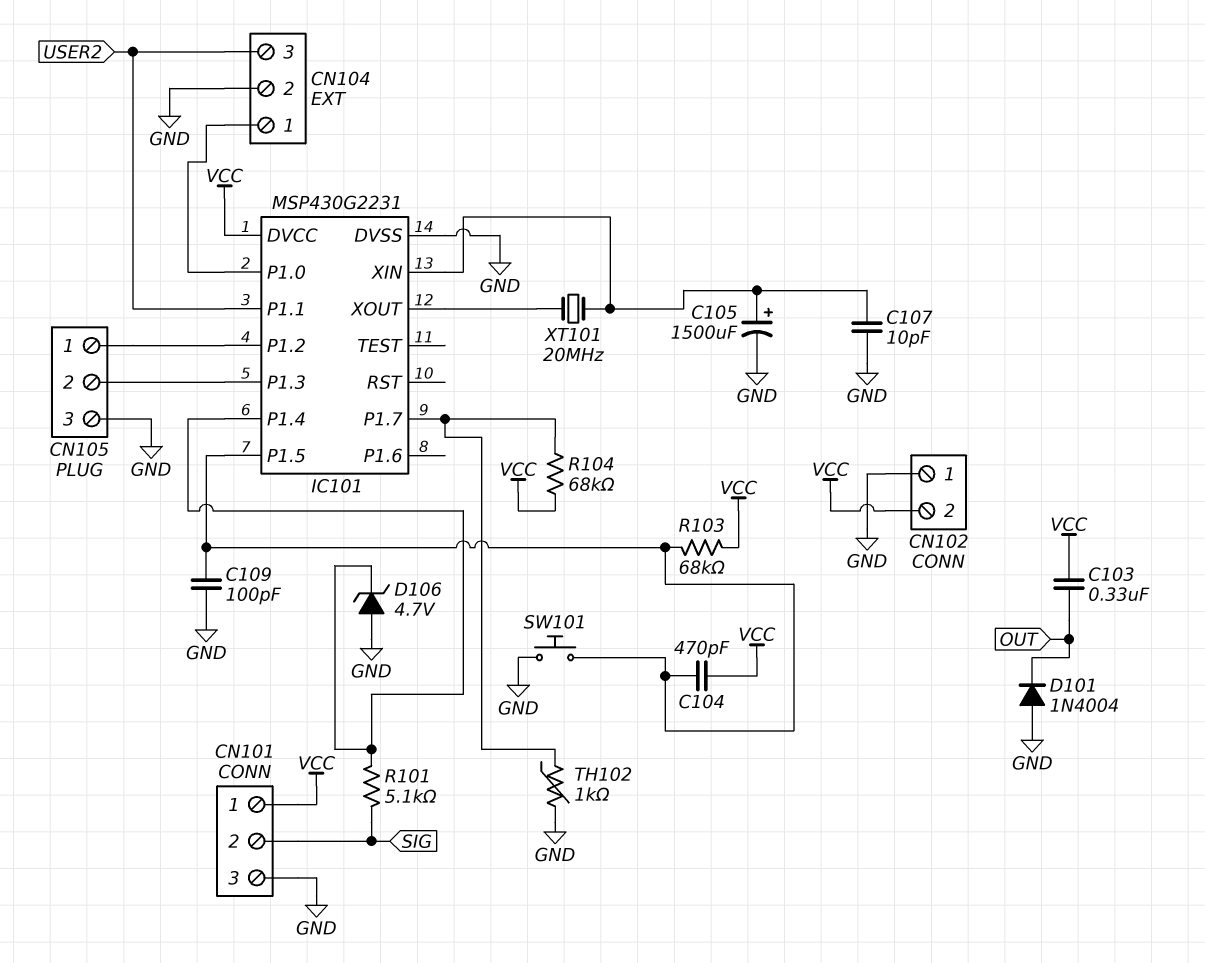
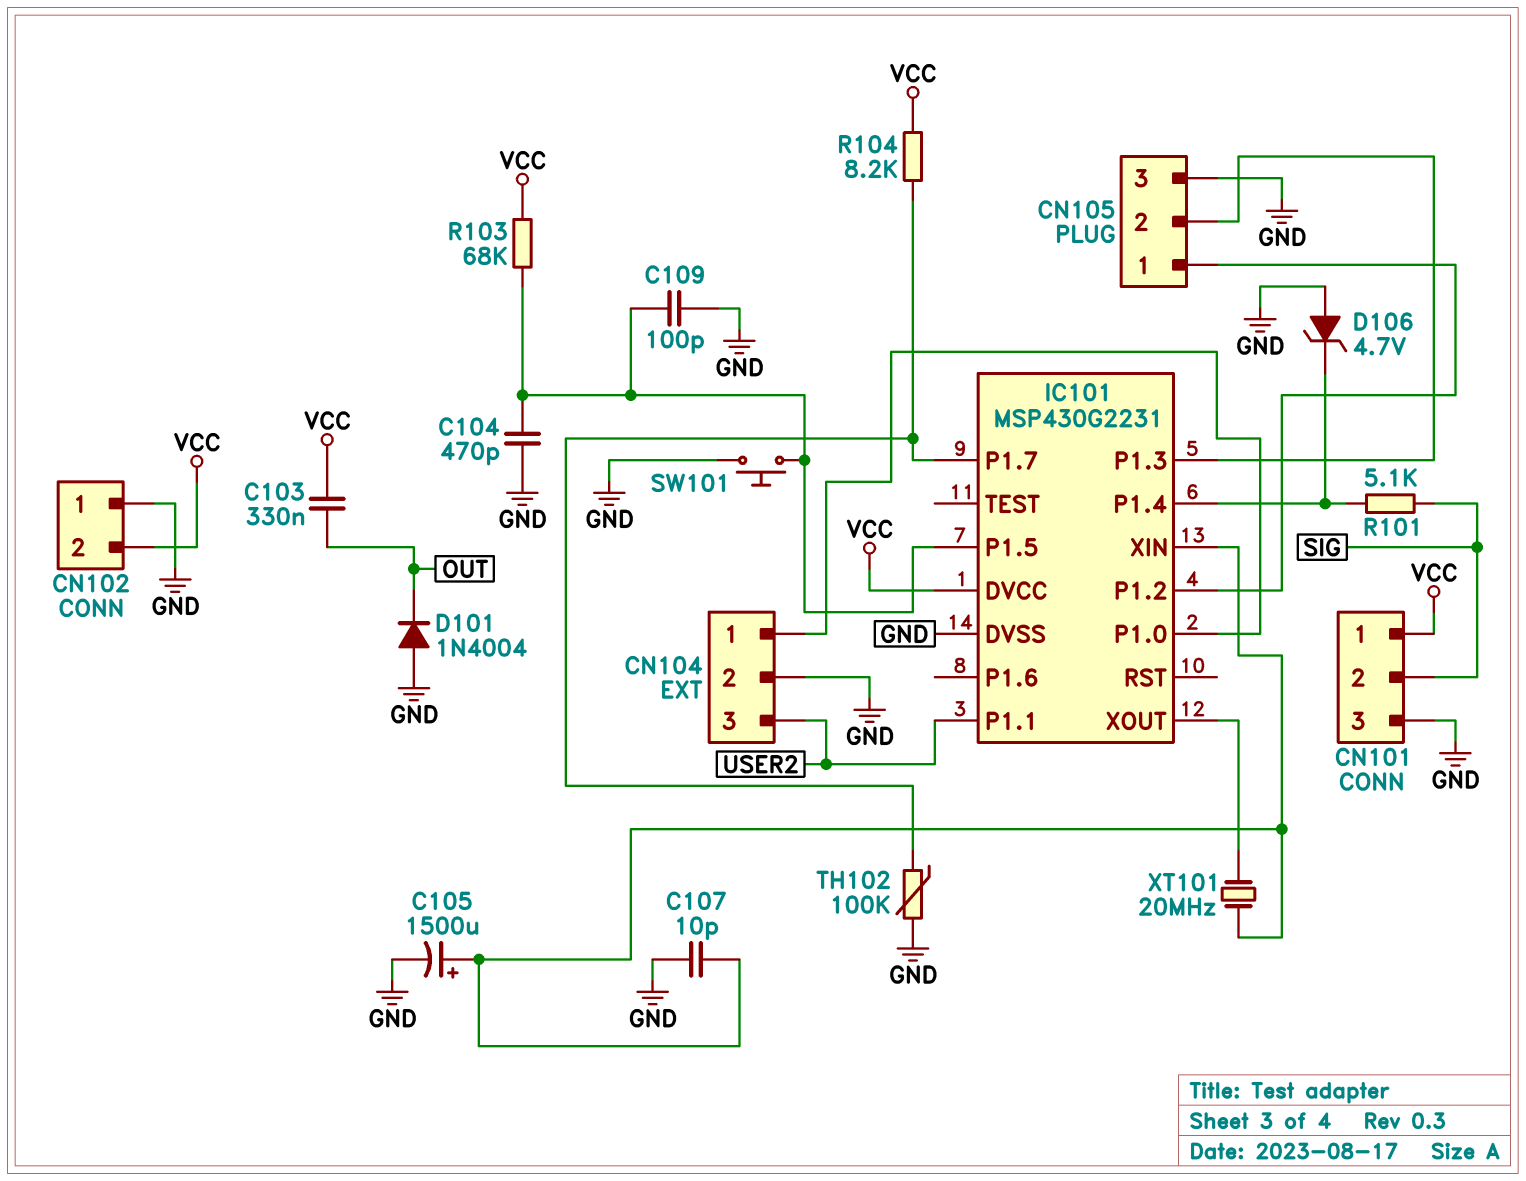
C104: 470pF (IC101/P1.5, VCC) -> 470pF (GND, IC101/P1.5)
R104: 68k (IC101/P1.7, VCC) -> 8.2k (IC101/P1.7, VCC)
TH102: 1k (GND, IC101/P1.7) -> 100k (GND, IC101/P1.7)

